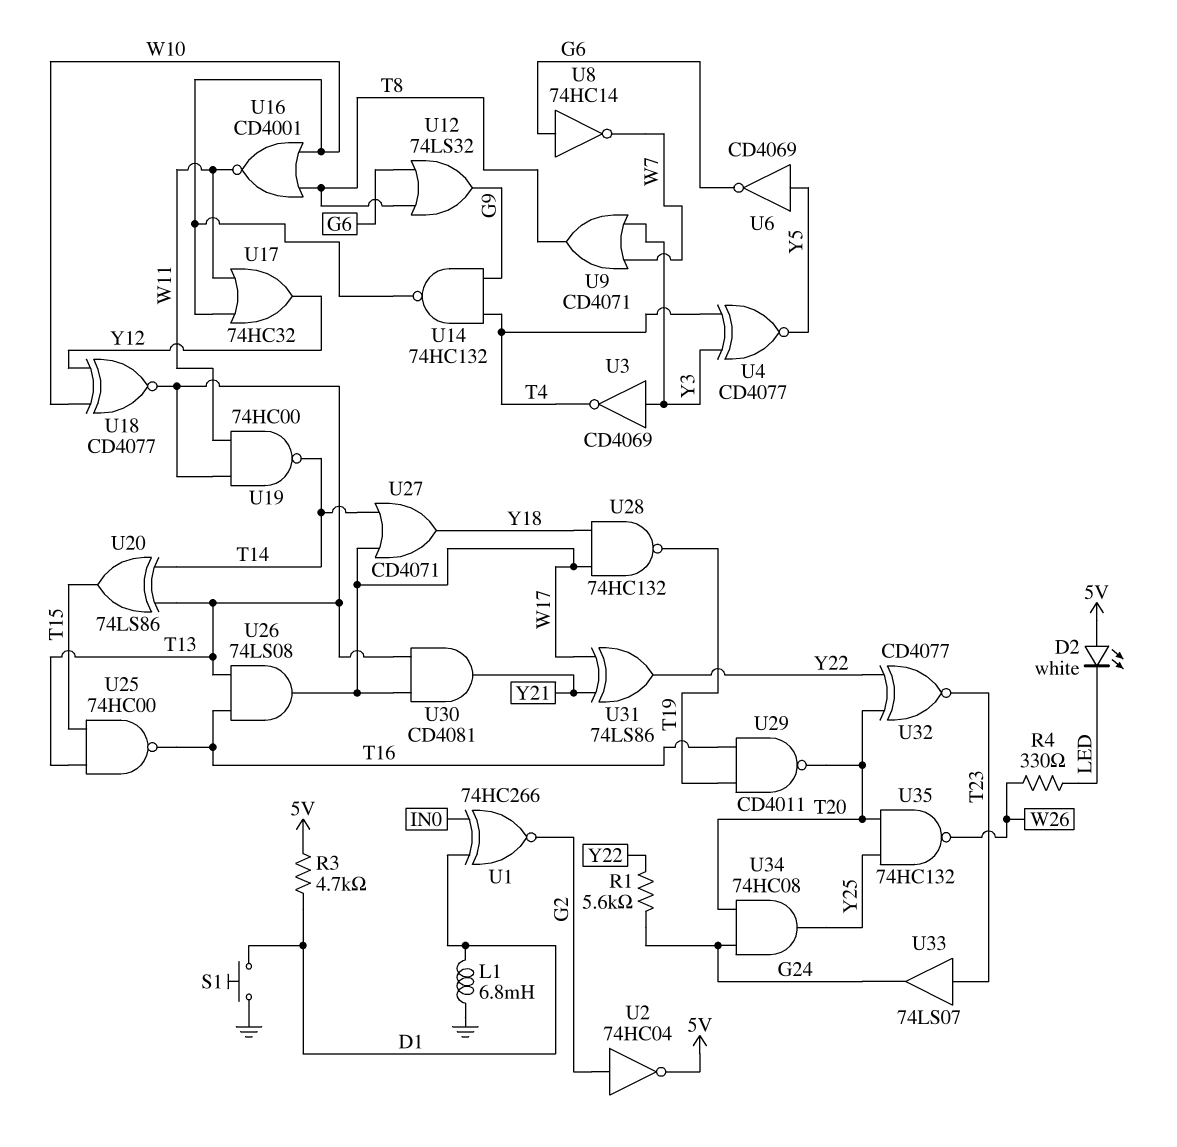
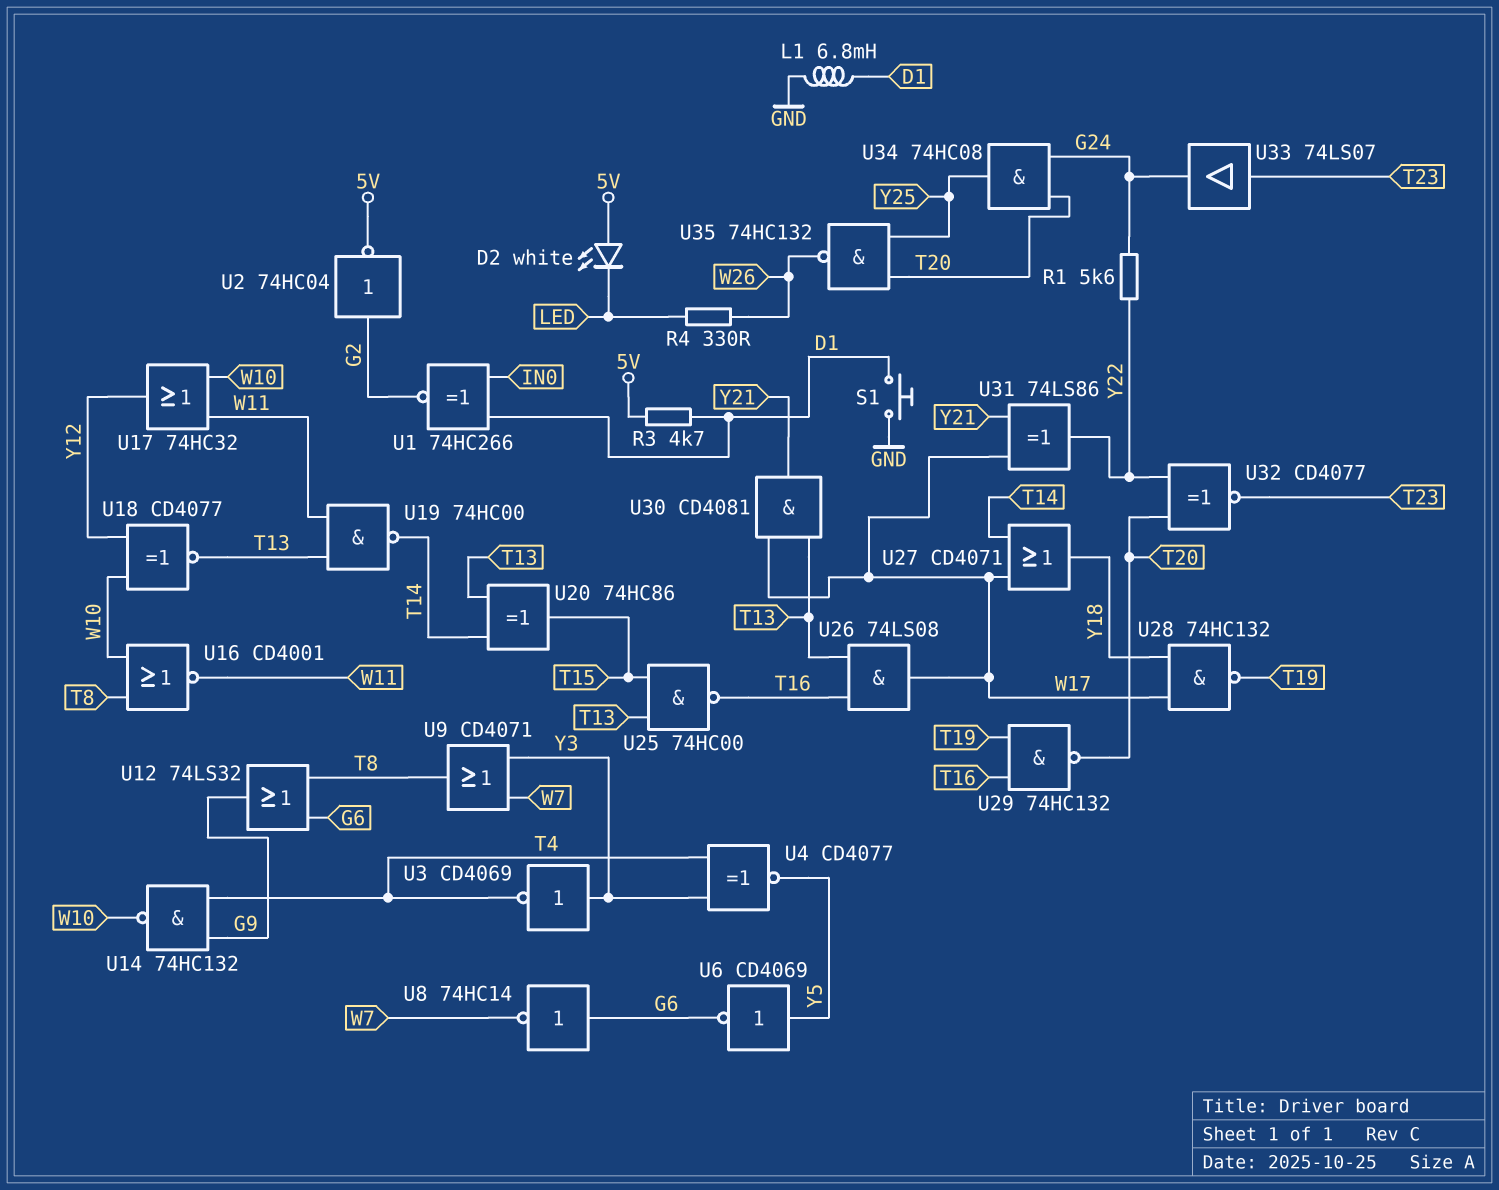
U20: XOR 74LS86 (in T13, in T14, out T15) -> XOR 74HC86 (in T13, in T14, out T15)
U29: NAND CD4011 (in T16, in T19, out T20) -> NAND 74HC132 (in T16, in T19, out T20)

